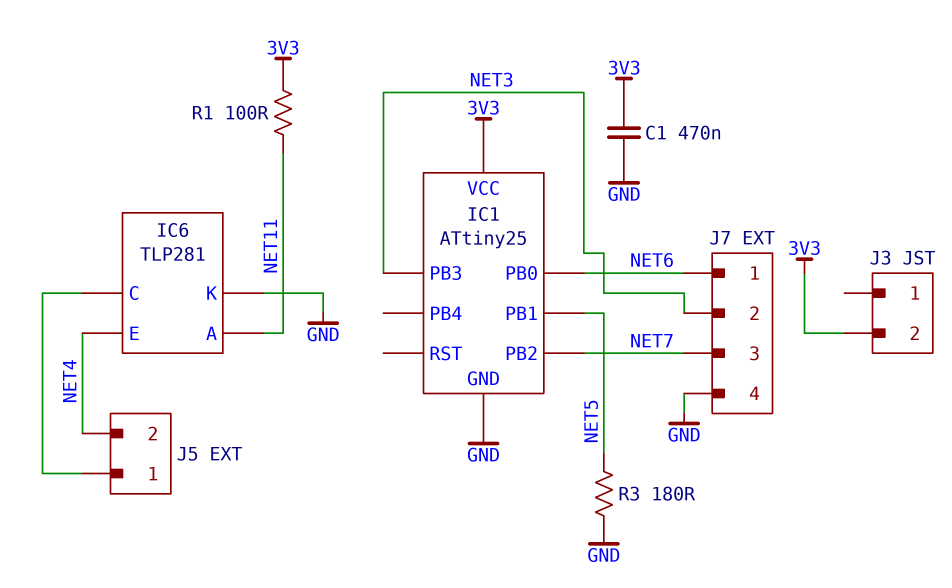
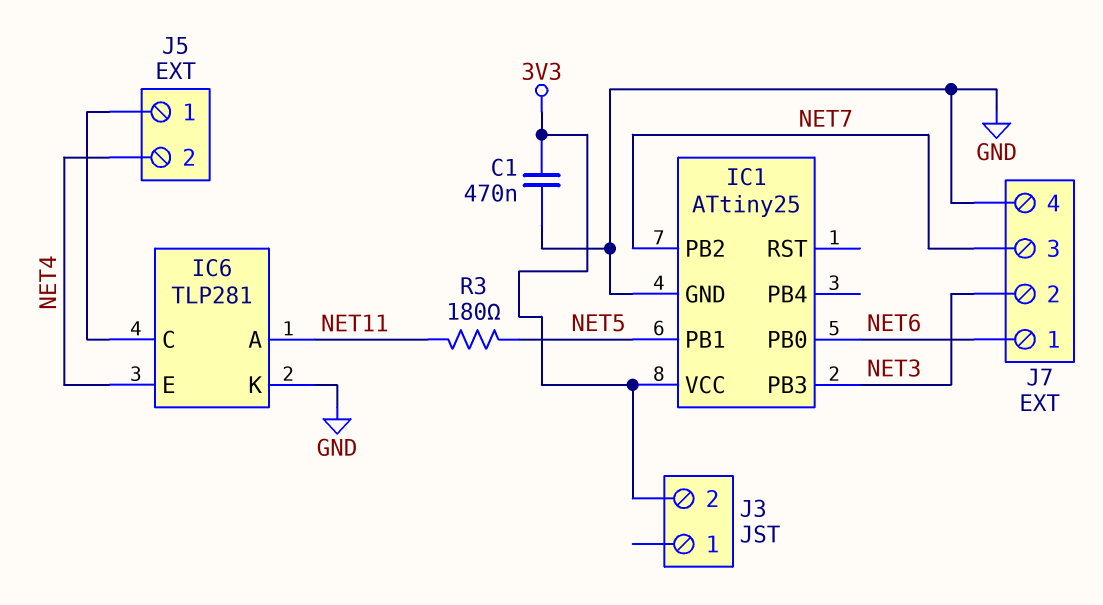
R1: 100 (3V3, NET11) -> none
R3: 180 (GND, NET5) -> 180 (NET5, NET11)

